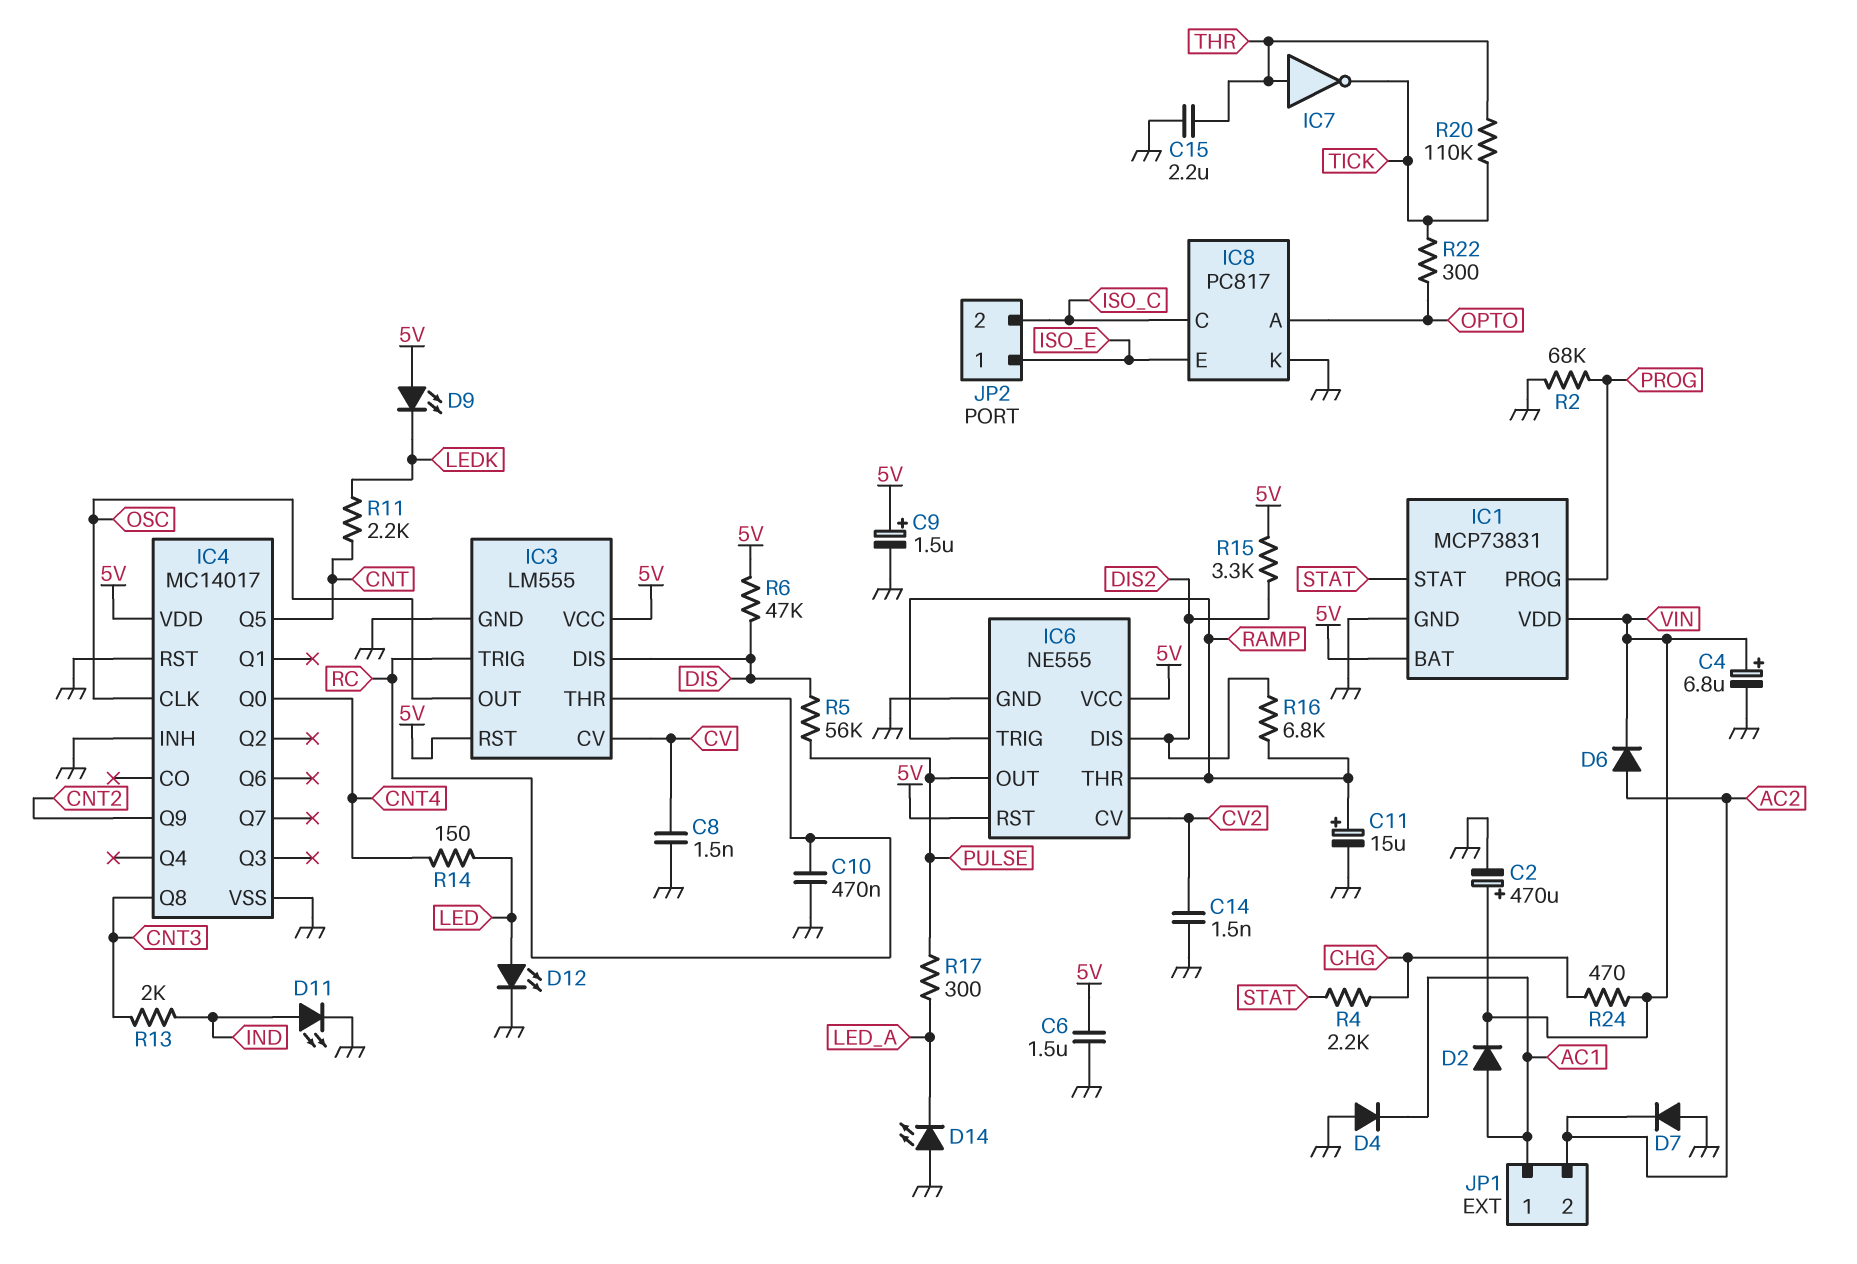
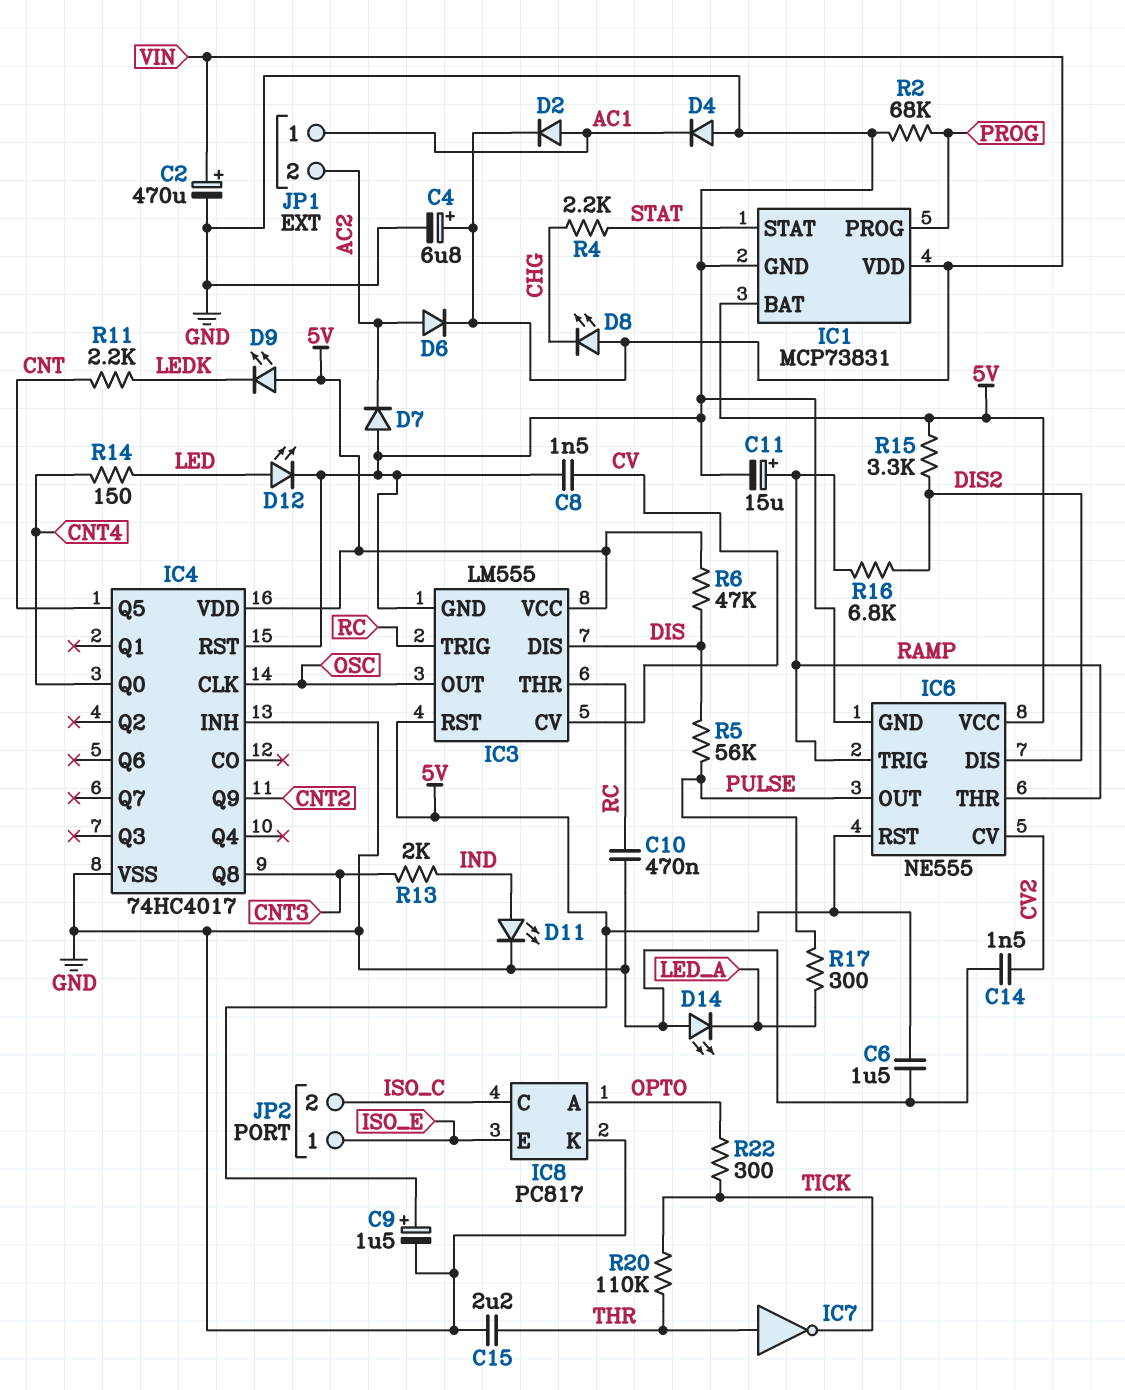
D8: none -> LED (A VIN, K CHG)
IC4: MC14017 -> 74HC4017
R24: 470 (CHG, VIN) -> none

